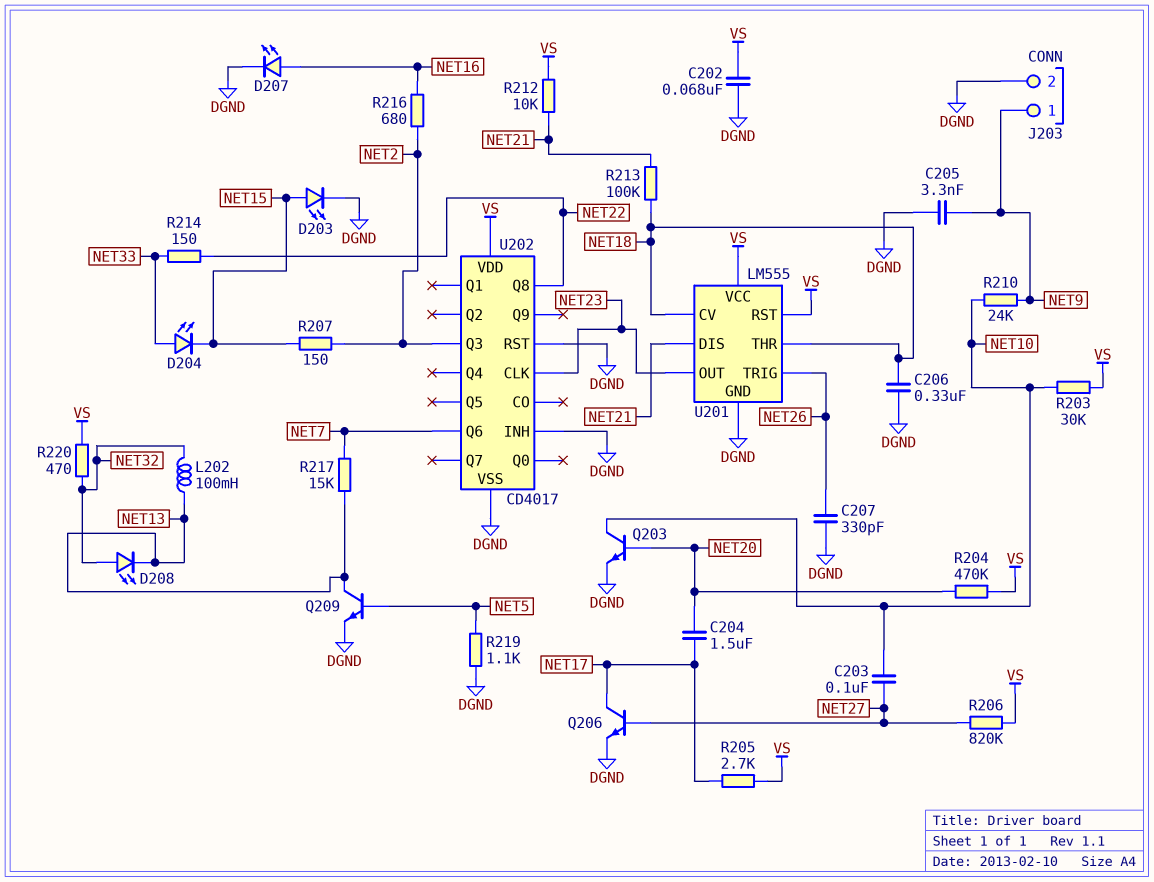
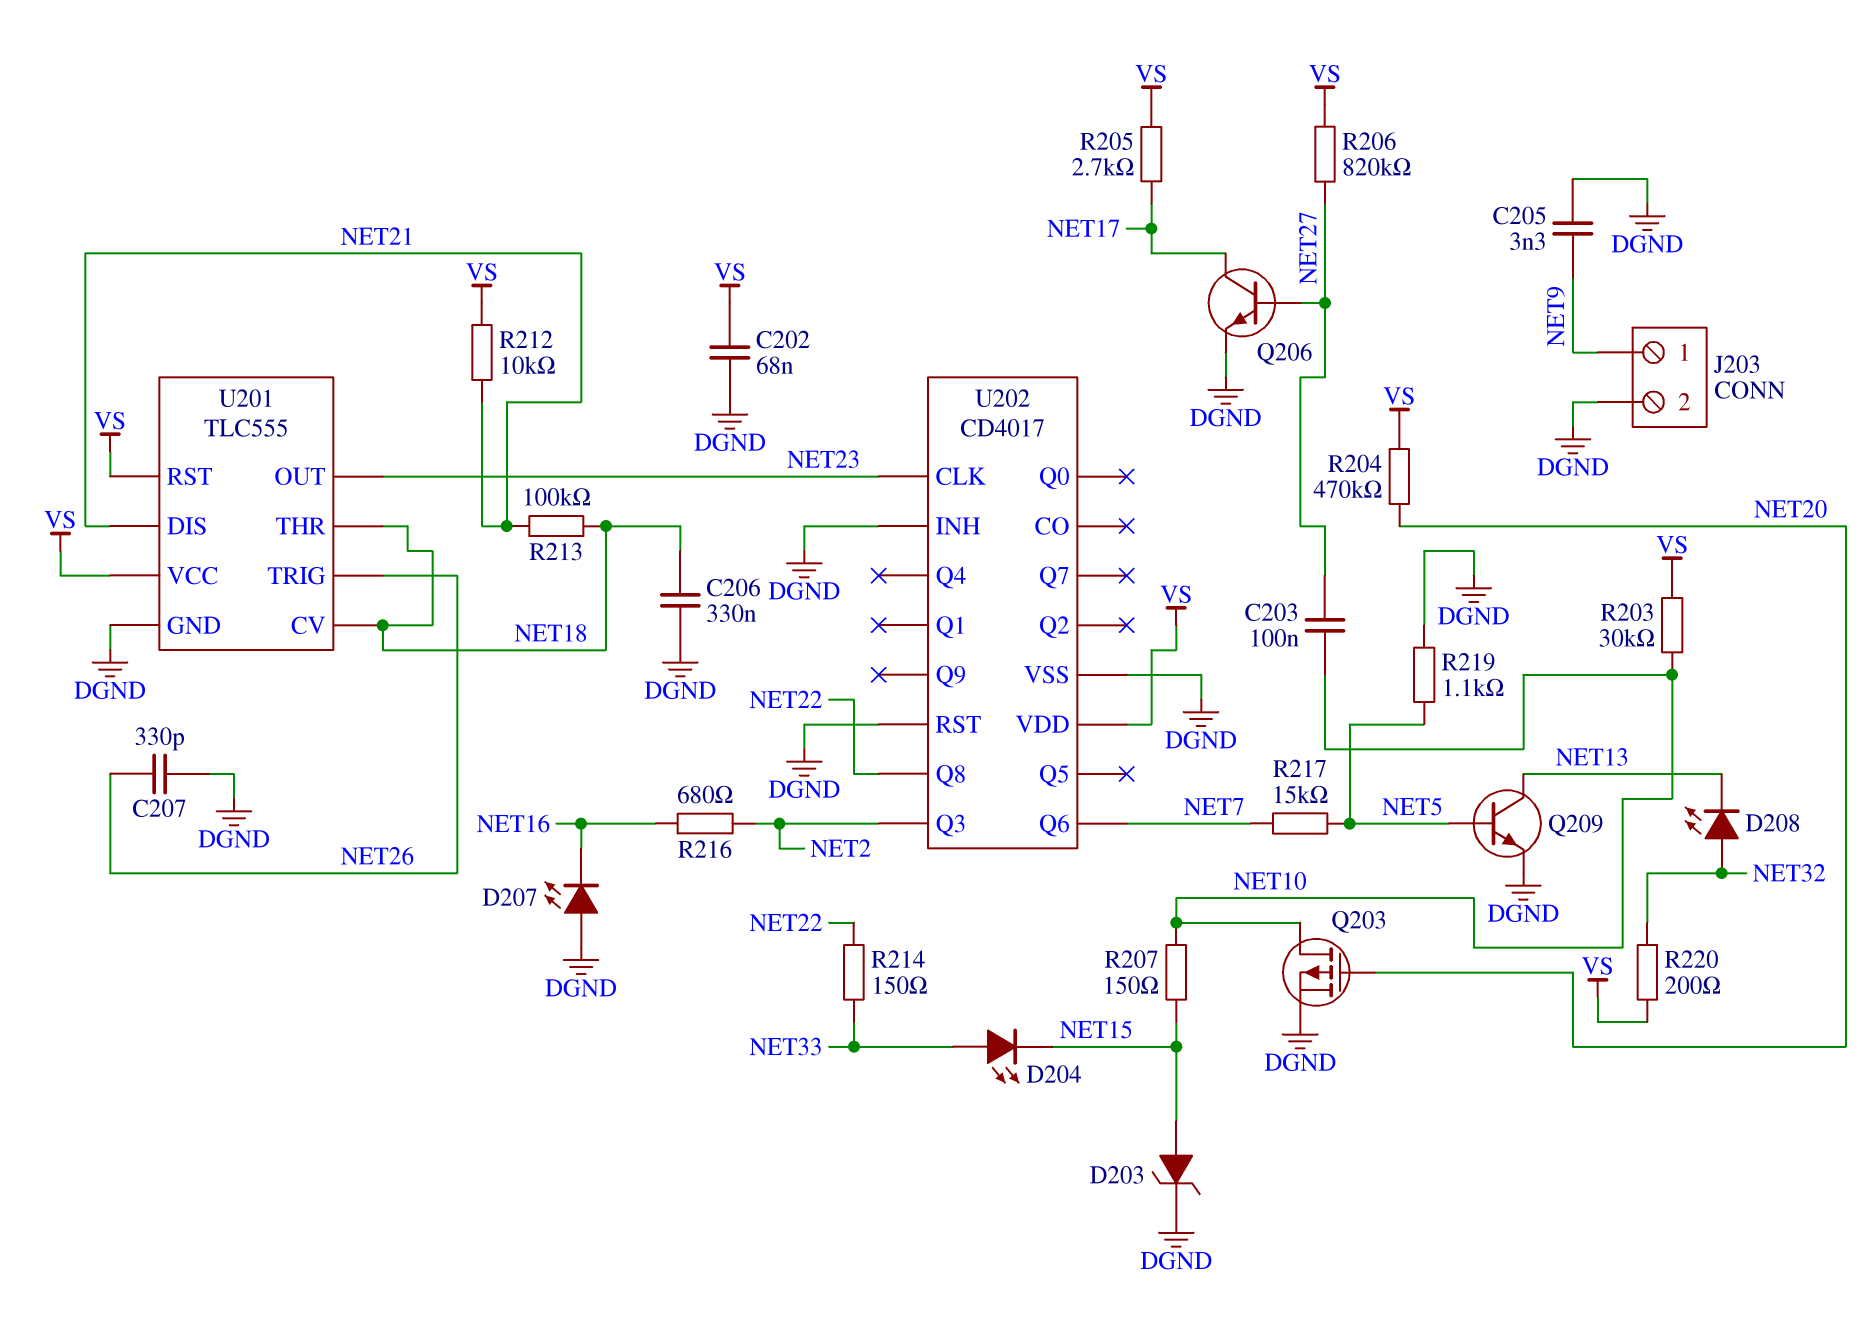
C204: 1.5uF (NET17, NET20) -> none
D203: LED (A NET15, K DGND) -> zener (A NET15, K DGND)
D207: LED (A NET16, K DGND) -> LED (A DGND, K NET16)
L202: 100mH (NET13, NET32) -> none
Q203: NPN (B NET20, C NET10, E DGND) -> PMOS (G NET20, D NET10, S DGND)
R207: 150 (NET2, NET15) -> 150 (NET10, NET15)
R210: 24k (NET9, NET10) -> none
R217: 15k (NET7, NET13) -> 15k (NET5, NET7)
R220: 470 (NET32, VS) -> 200 (NET32, VS)
U201: LM555 -> TLC555

